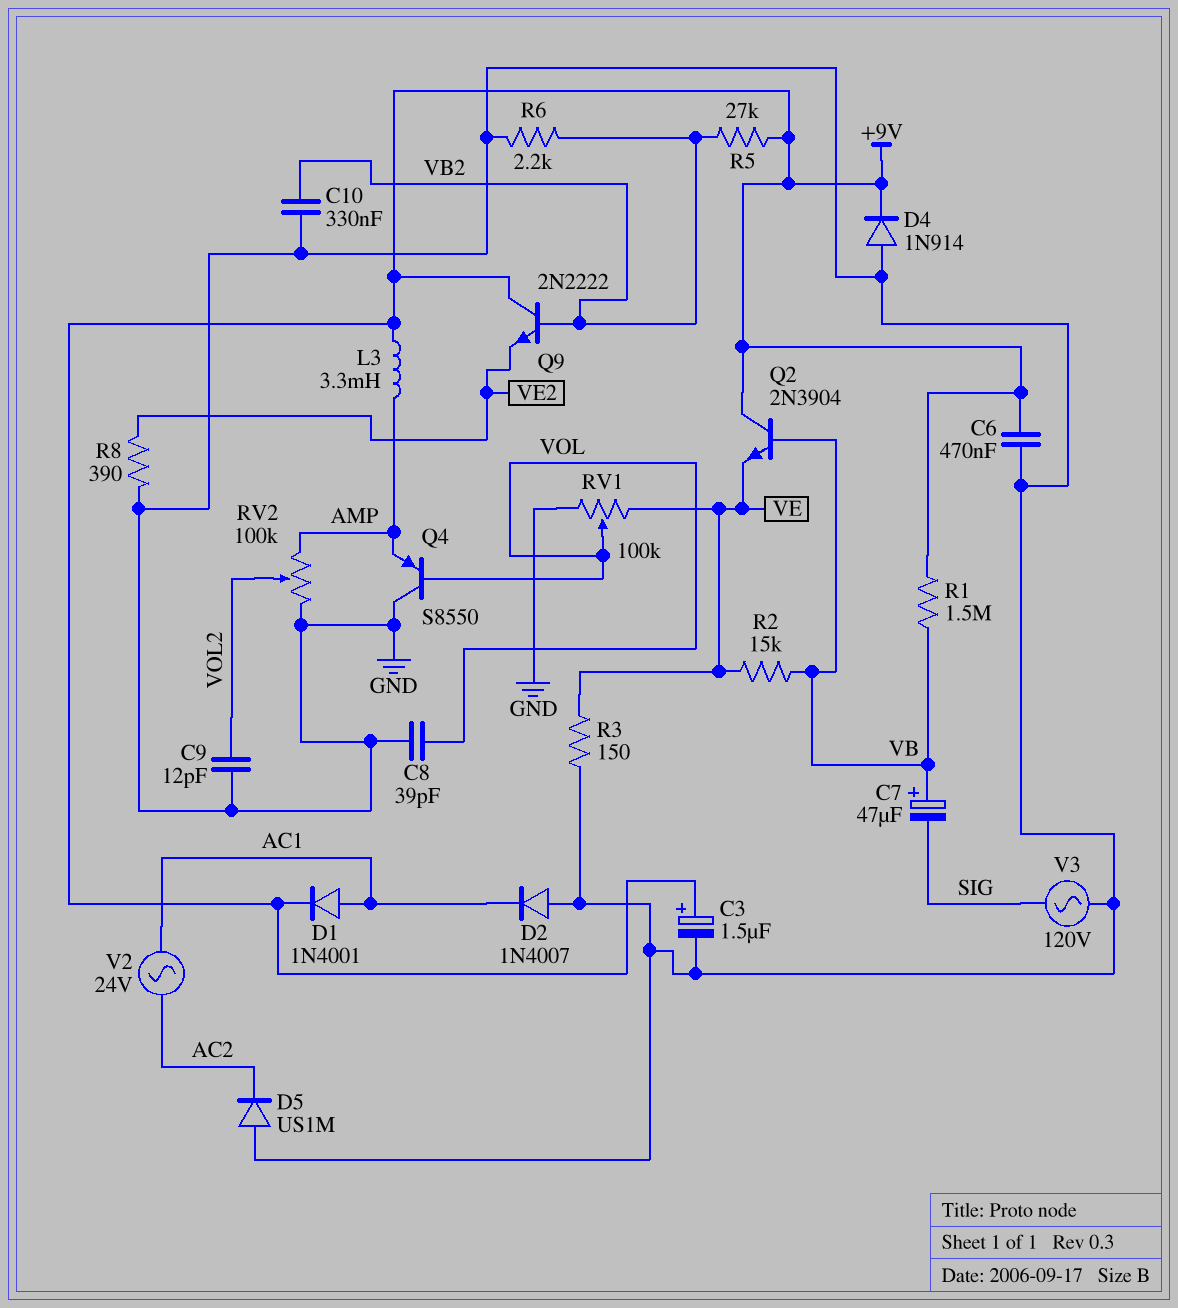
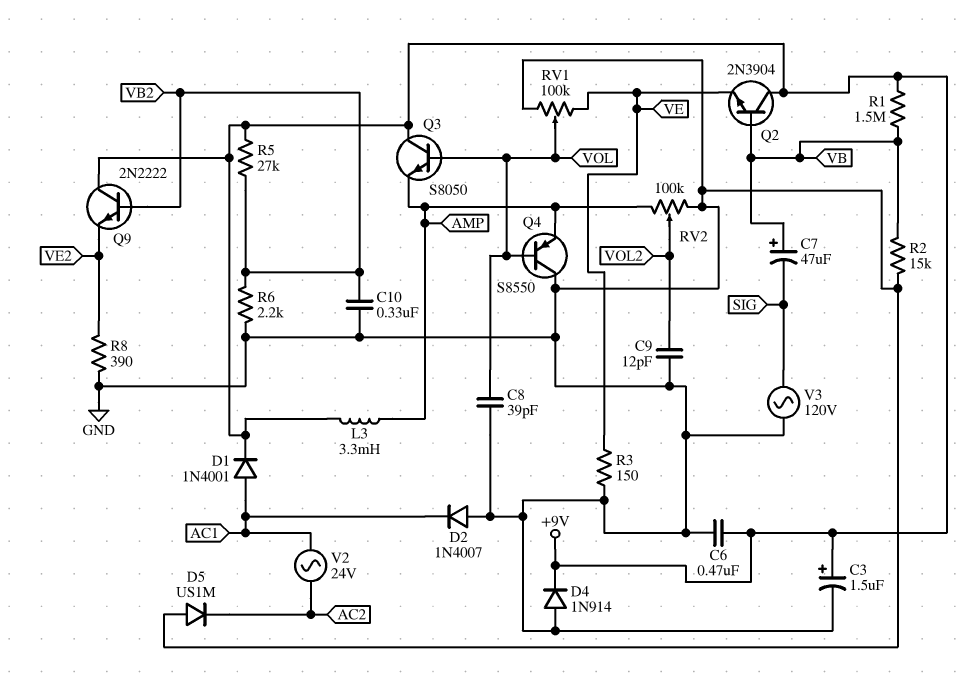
Q3: none -> NPN S8050 (B VOL, C +9V, E AMP)
R2: 15k (VB, VE) -> 15k (GND, VB)

